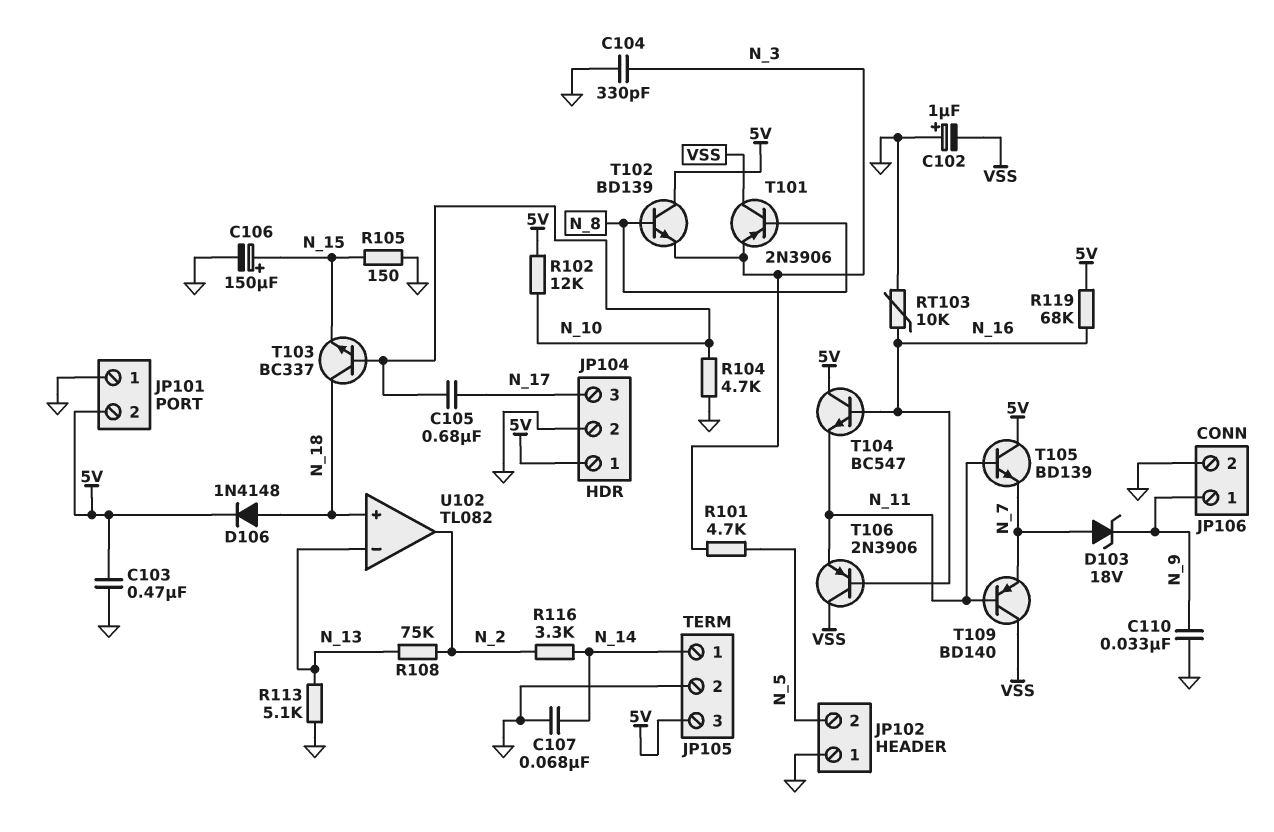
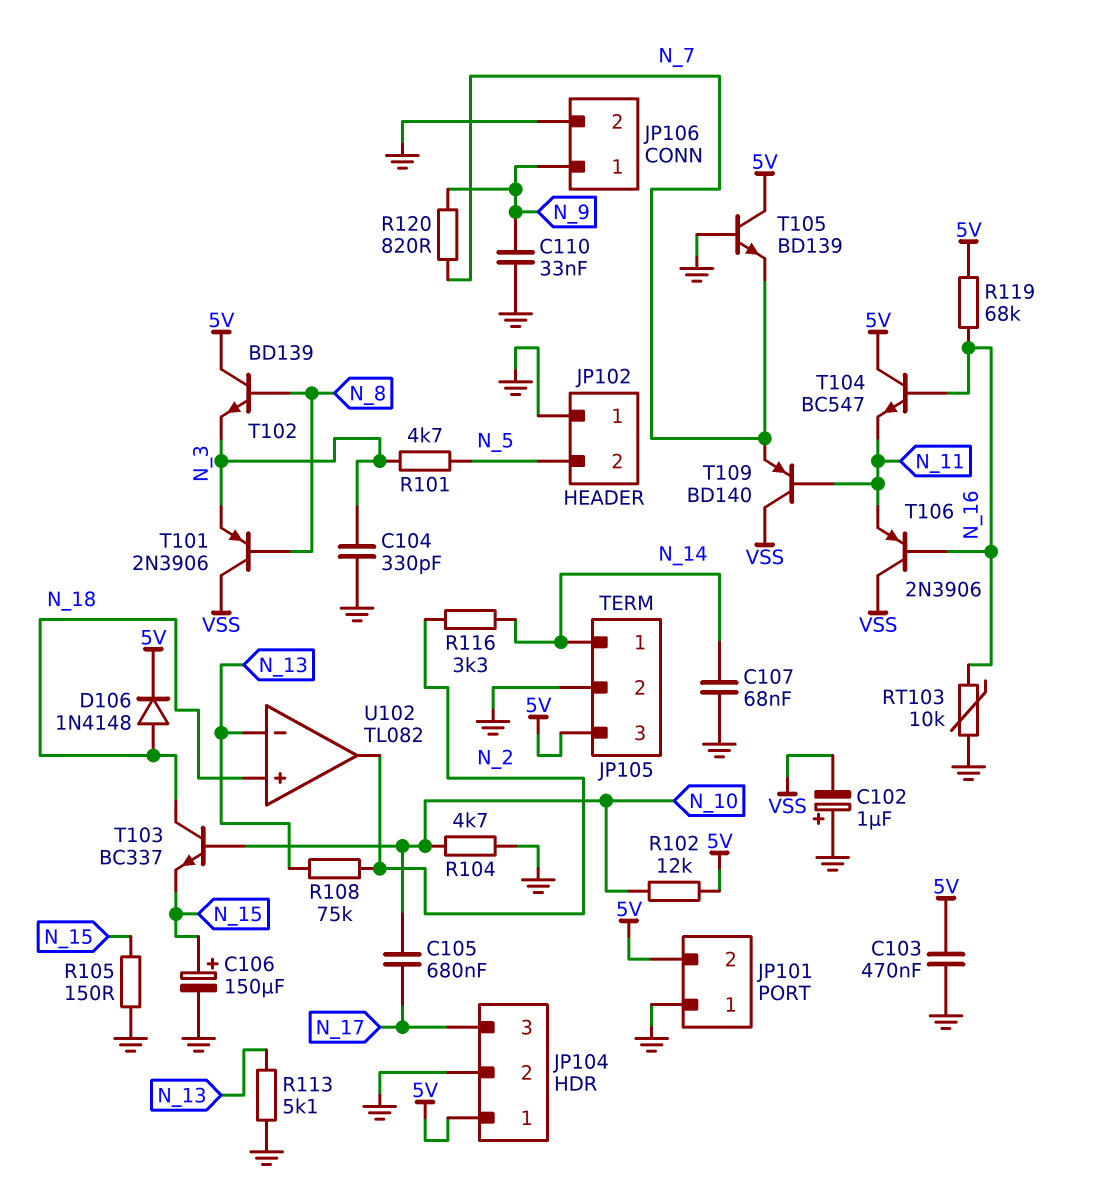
D103: zener 18V (A N_7, K N_9) -> none
R120: none -> 820 (N_7, N_9)
T105: NPN BD139 (B N_11, C 5V, E N_7) -> NPN BD139 (B GND, C 5V, E N_7)

